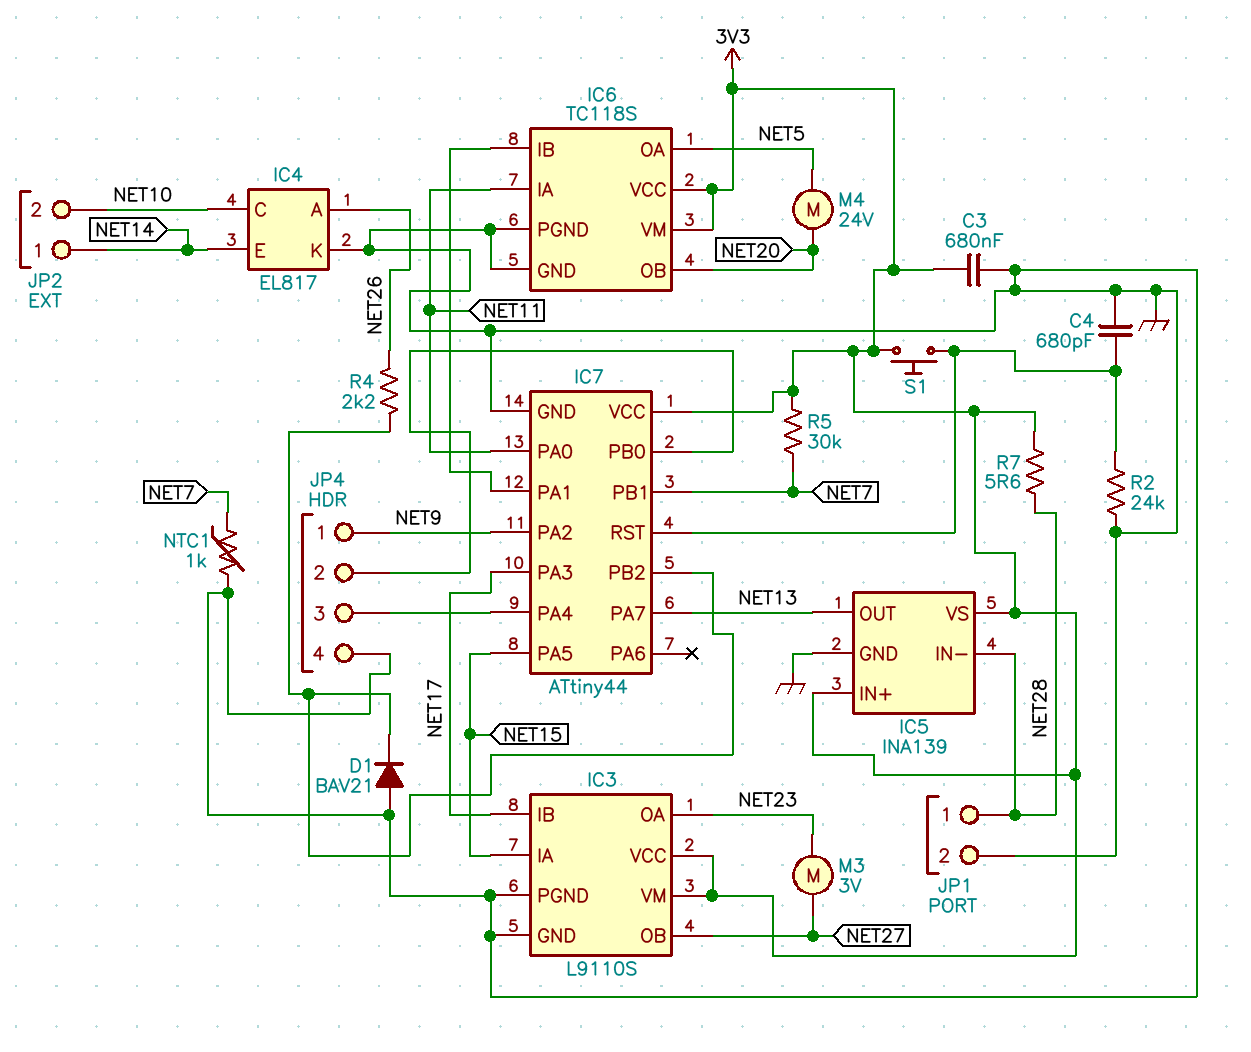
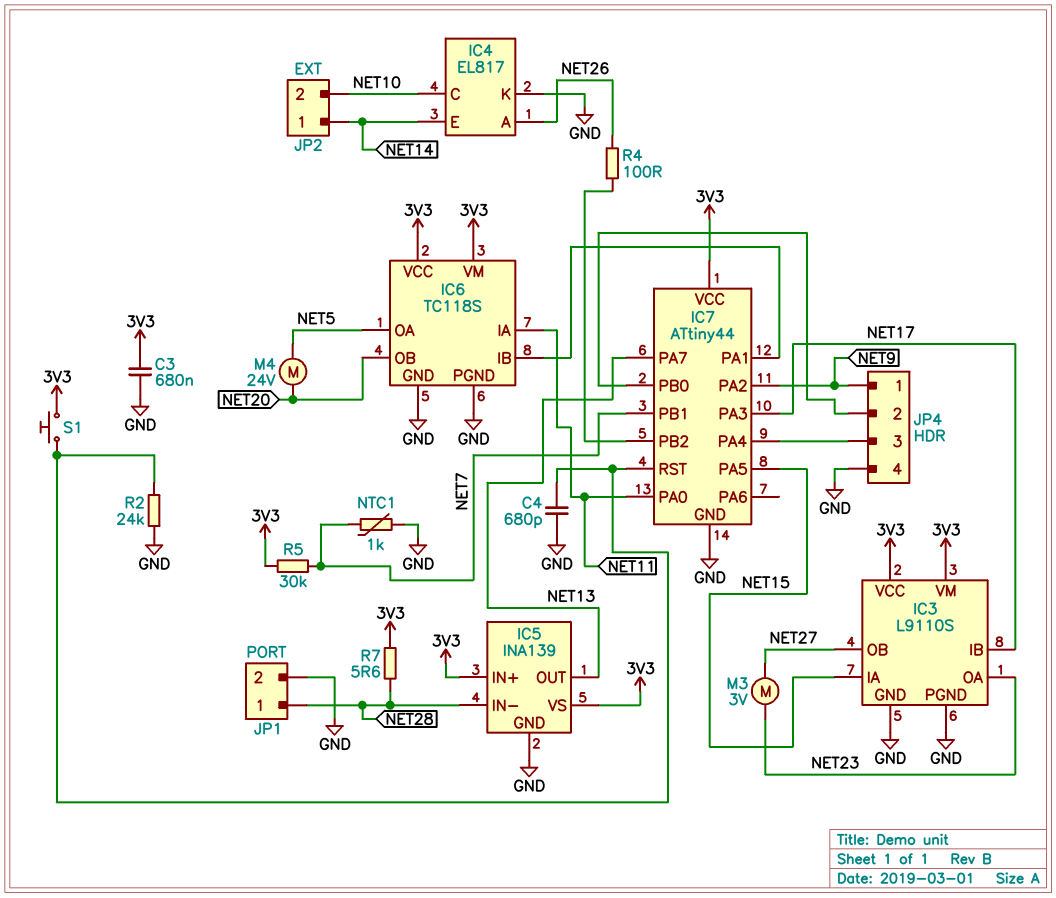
D1: diode BAV21 (A GND, K IC7/PB2) -> none
R4: 2.2k (IC7/PB2, NET26) -> 100 (IC7/PB2, NET26)

